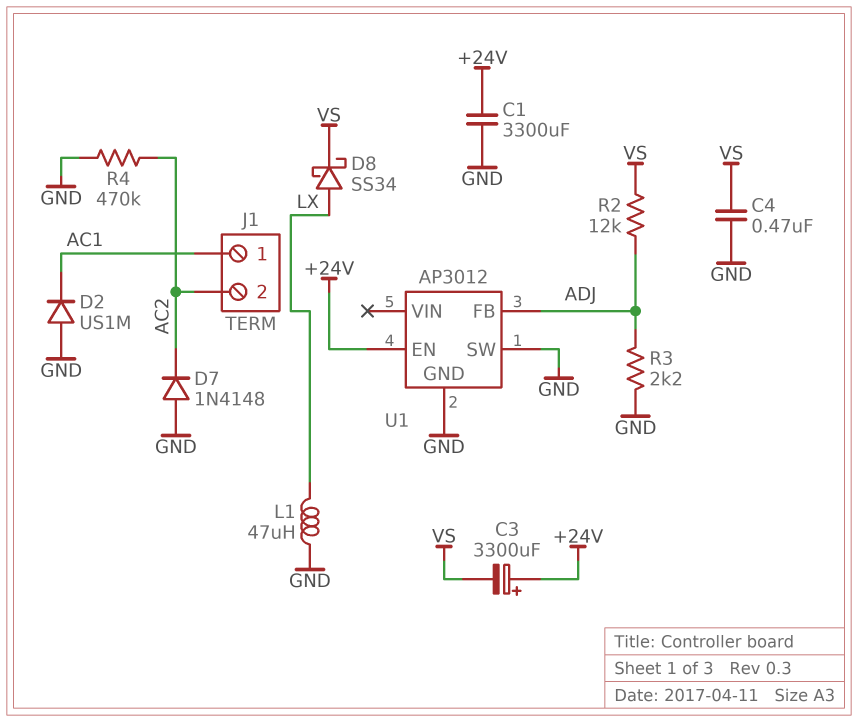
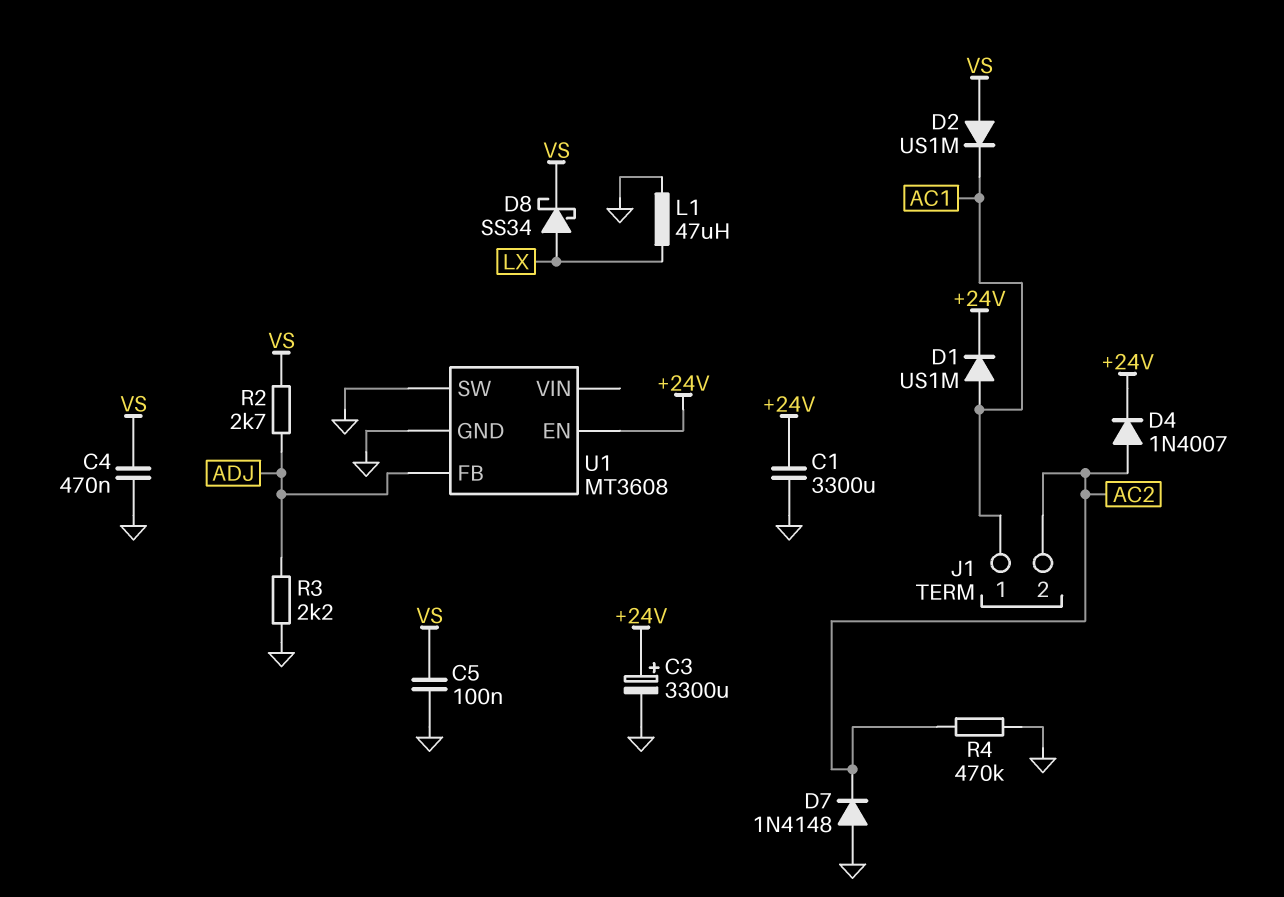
C3: 3300uF (plus +24V, minus VS) -> 3300uF (plus +24V, minus GND)
C5: none -> 100nF (GND, VS)
D1: none -> diode US1M (A AC1, K +24V)
D2: diode US1M (A GND, K AC1) -> diode US1M (A VS, K AC1)
D4: none -> diode 1N4007 (A AC2, K +24V)
R2: 12k (ADJ, VS) -> 2.7k (ADJ, VS)
U1: AP3012 -> MT3608

